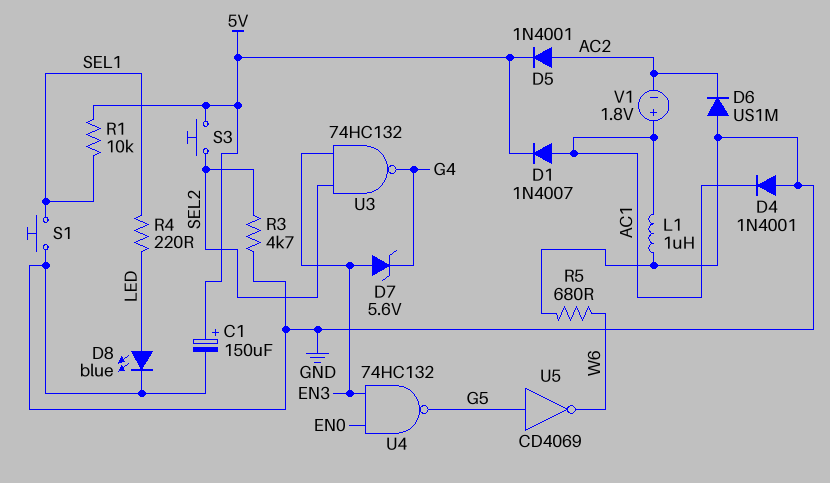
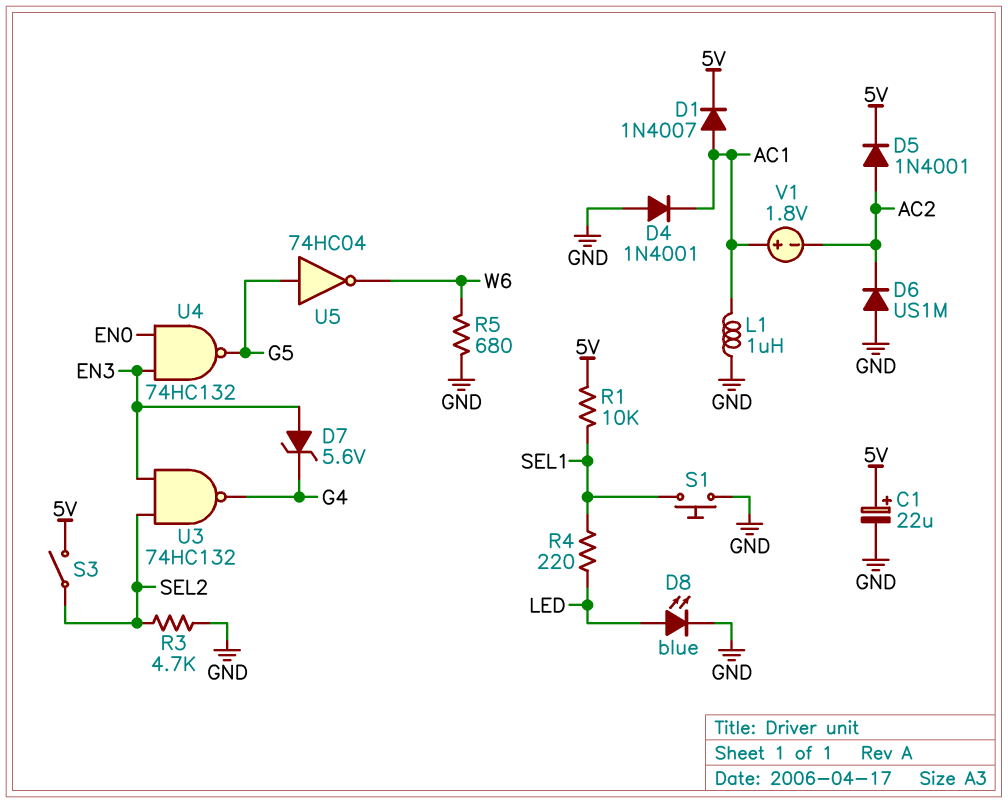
C1: 150uF (plus 5V, minus GND) -> 22uF (plus 5V, minus GND)
S3: button (5V, SEL2) -> switch (5V, SEL2)
U5: NOT CD4069 (in G5, out W6) -> NOT 74HC04 (in G5, out W6)

